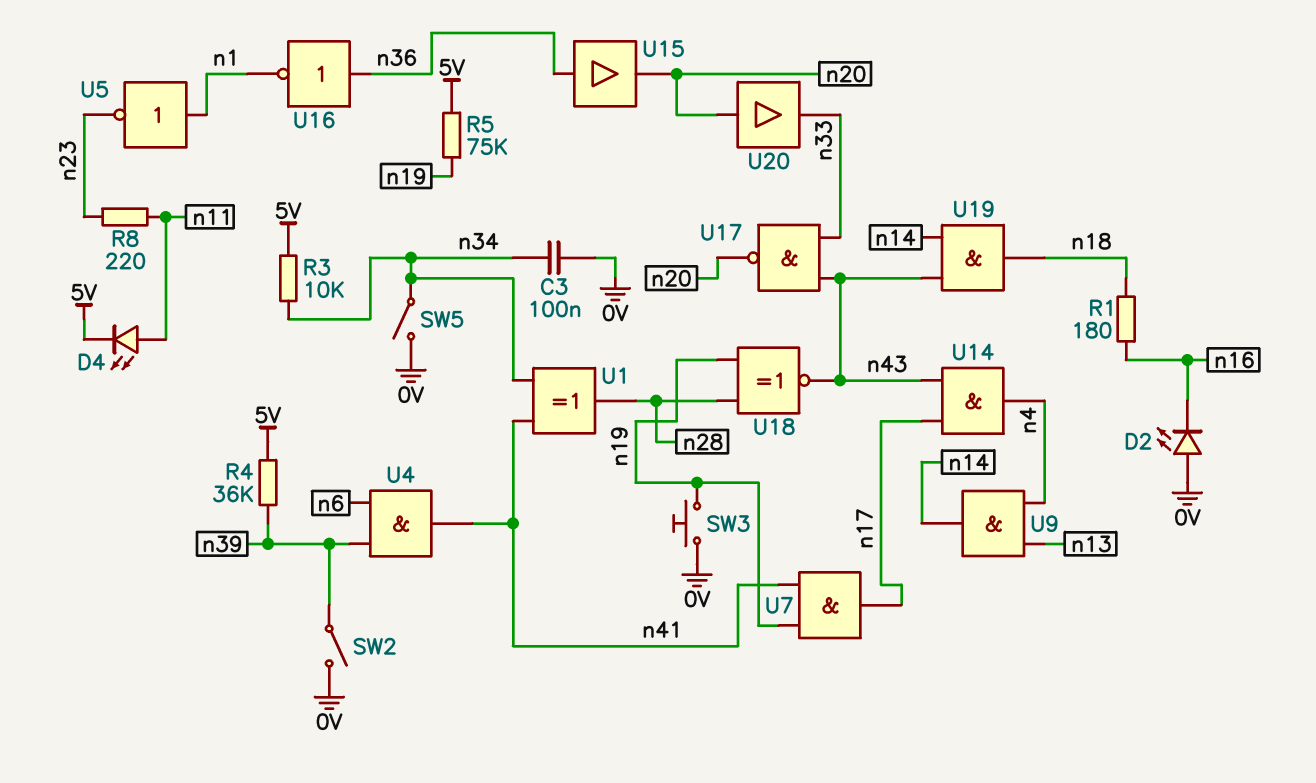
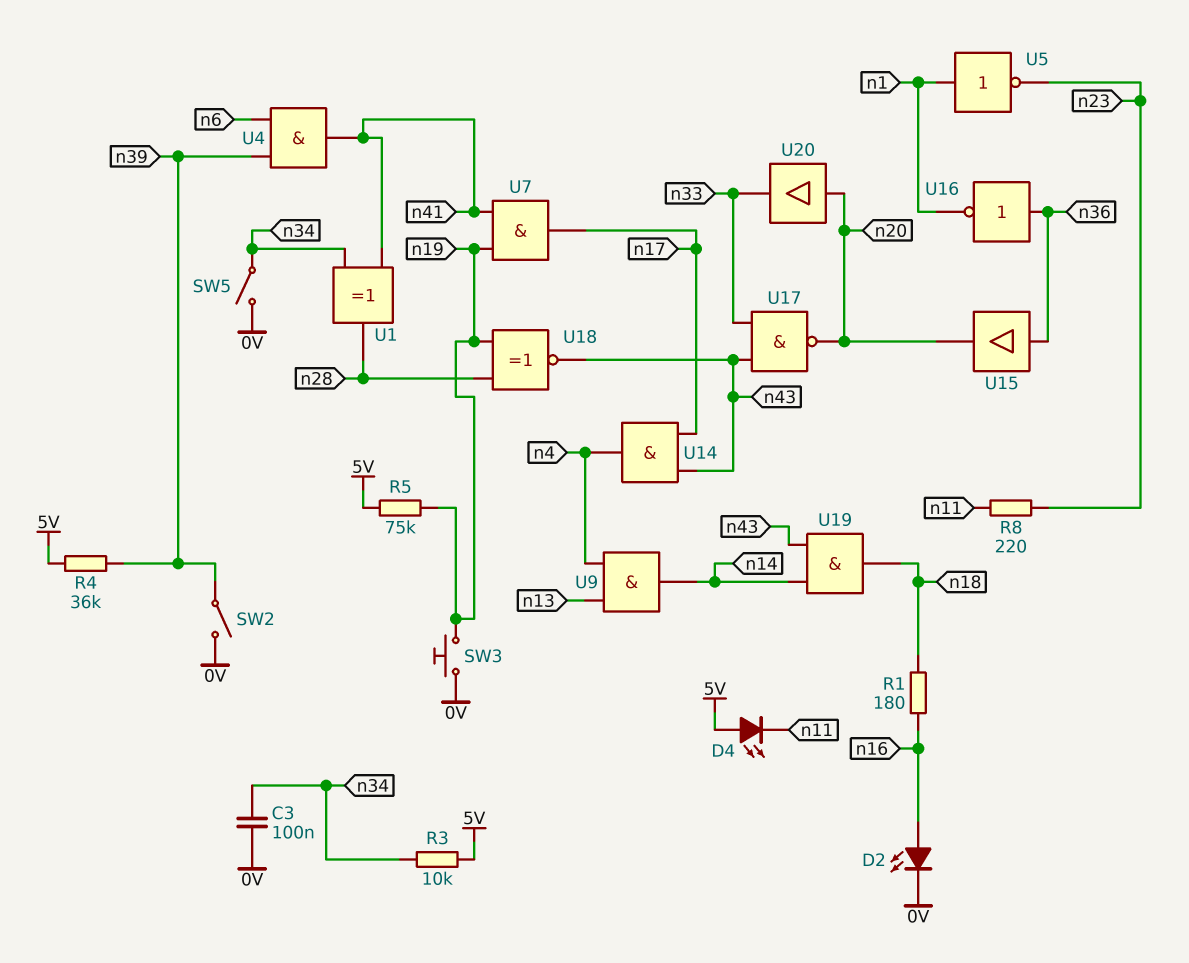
D2: LED (A 0V, K n16) -> LED (A n16, K 0V)
D4: LED (A n11, K 5V) -> LED (A 5V, K n11)

